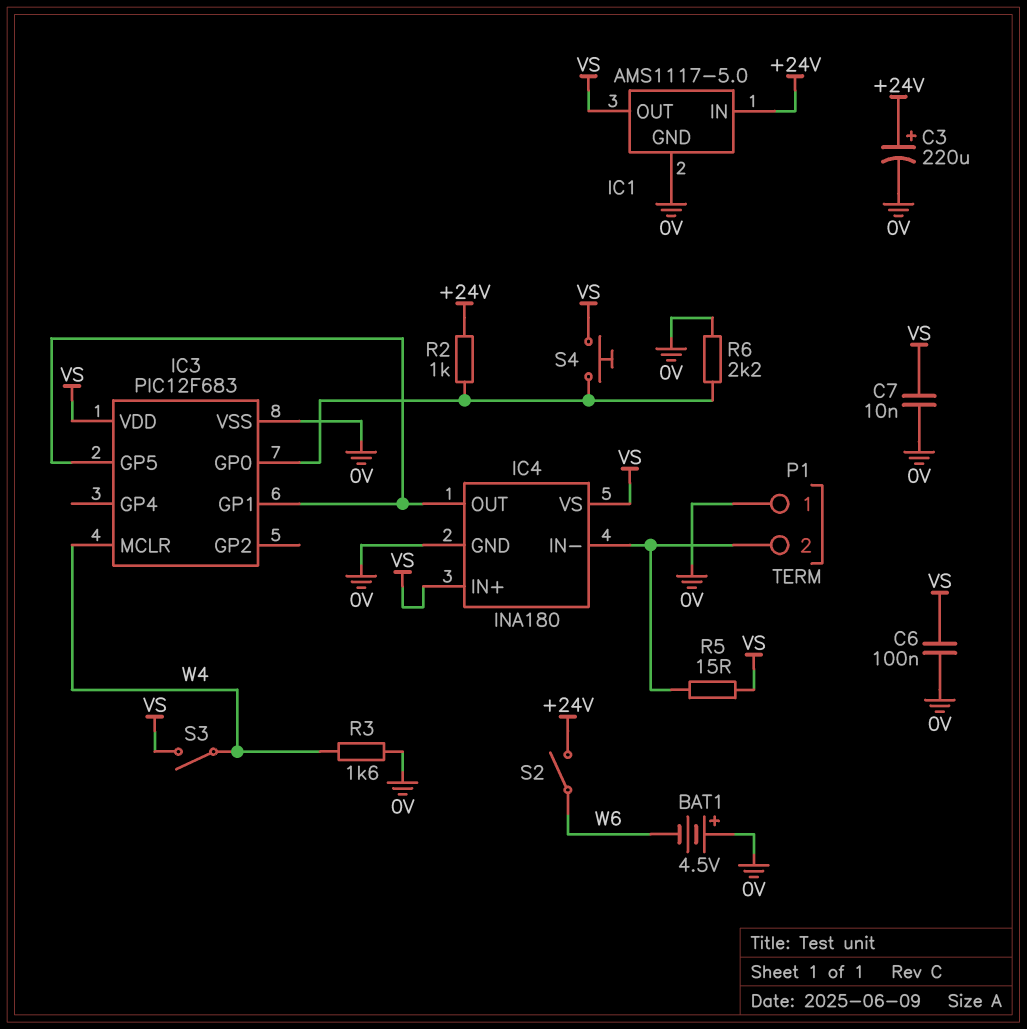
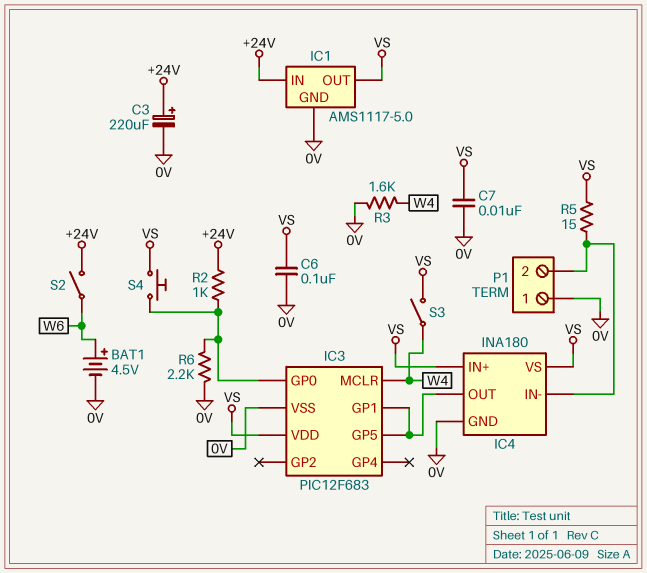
BAT1: 4.5V (plus 0V, minus W6) -> 4.5V (plus W6, minus 0V)

